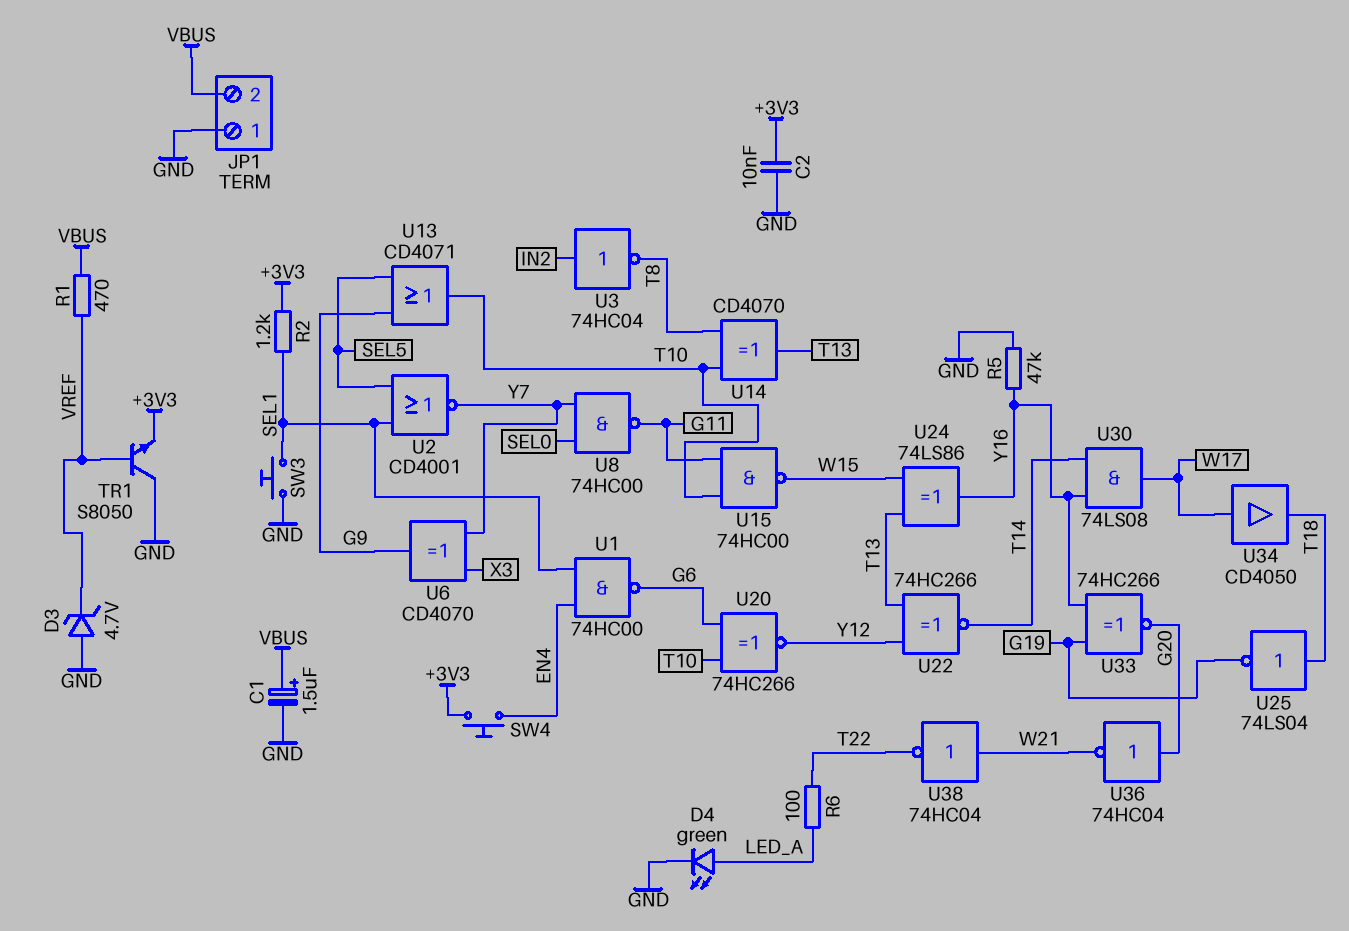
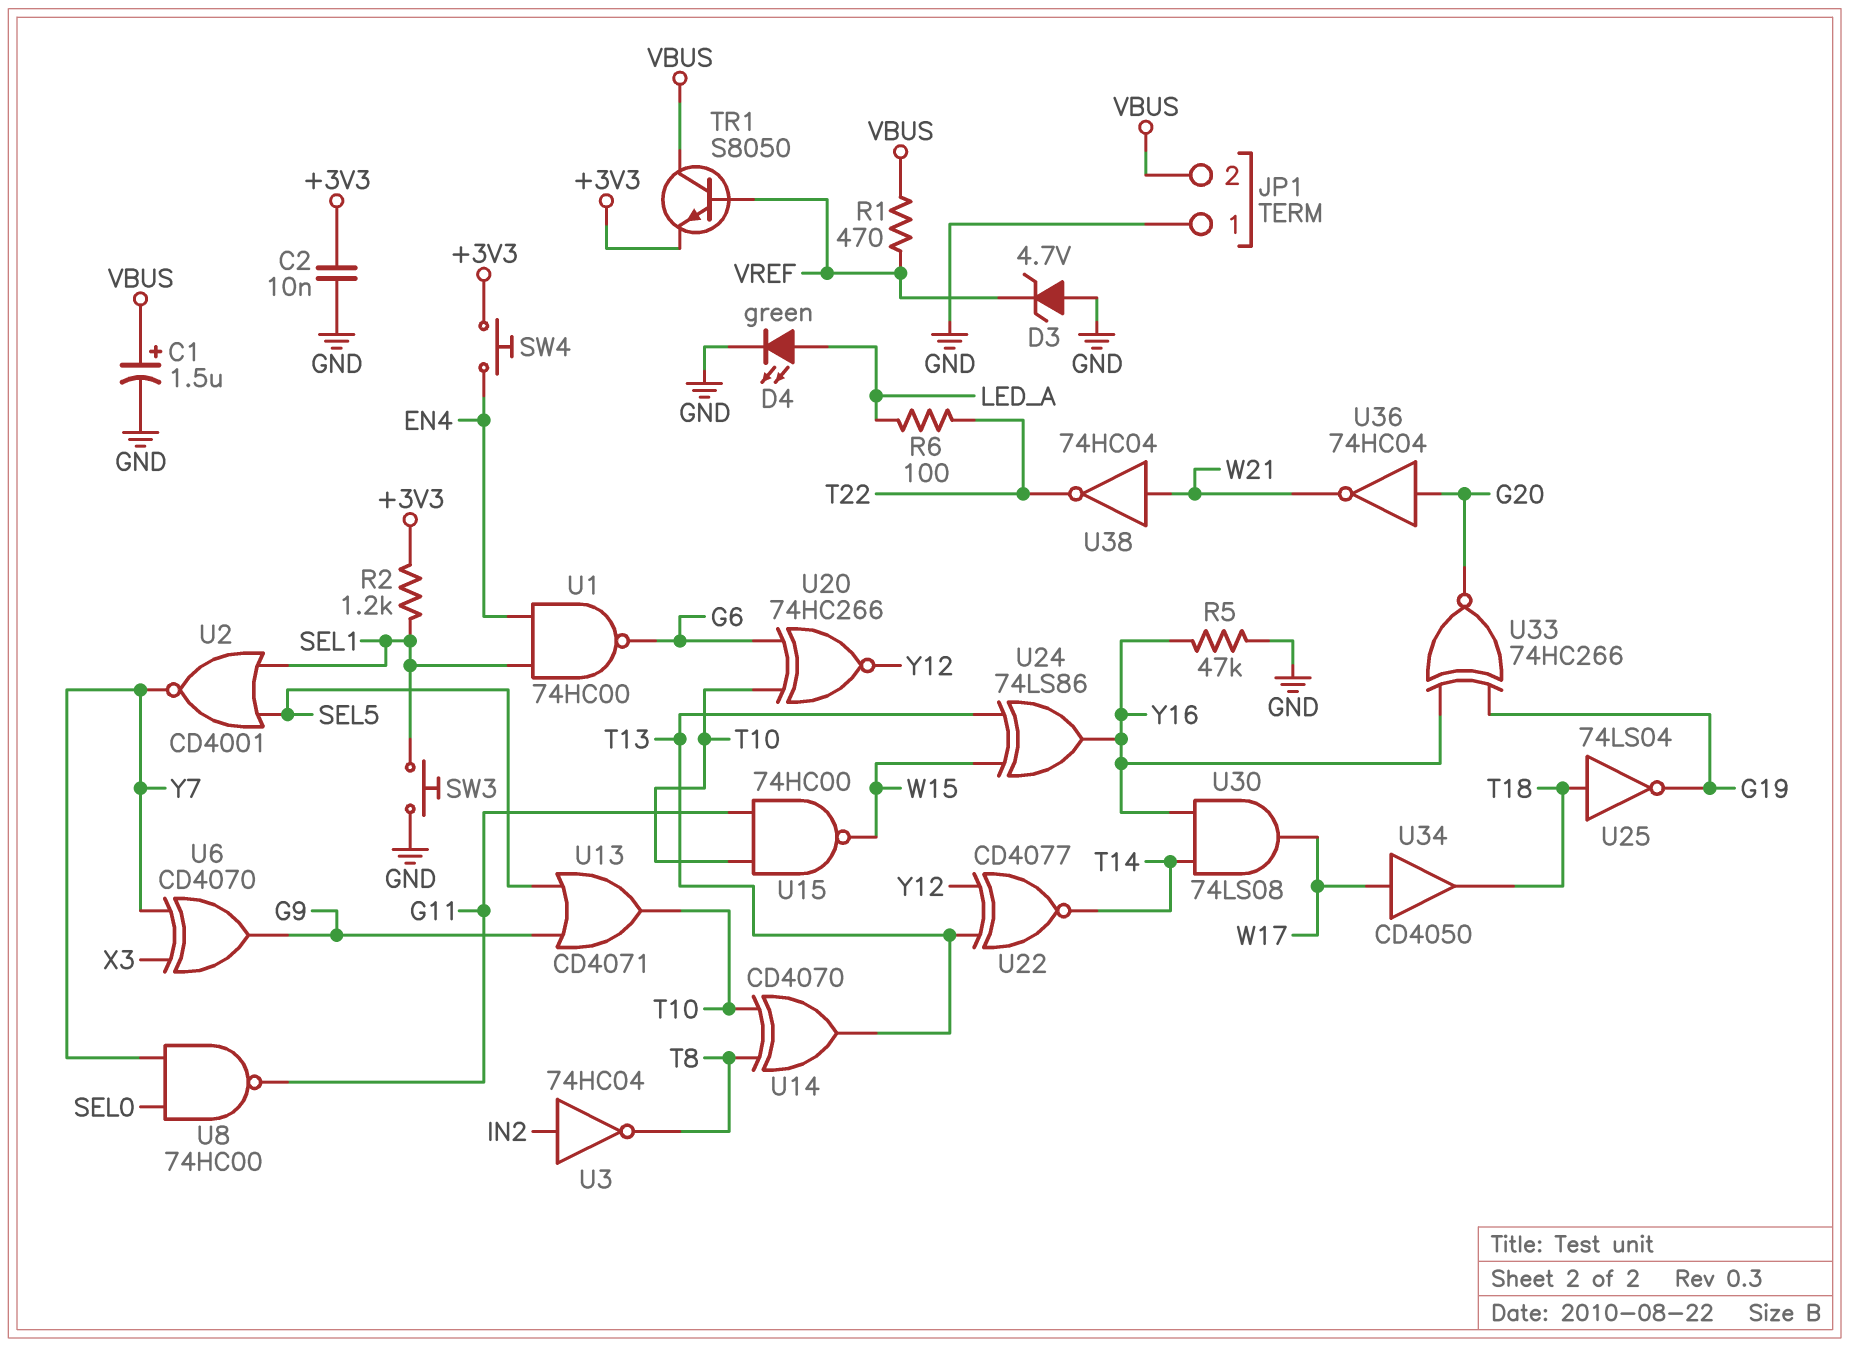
TR1: NPN S8050 (B VREF, C GND, E +3V3) -> NPN S8050 (B VREF, C VBUS, E +3V3)
U22: XNOR 74HC266 (in T13, in Y12, out T14) -> XNOR CD4077 (in T13, in Y12, out T14)

